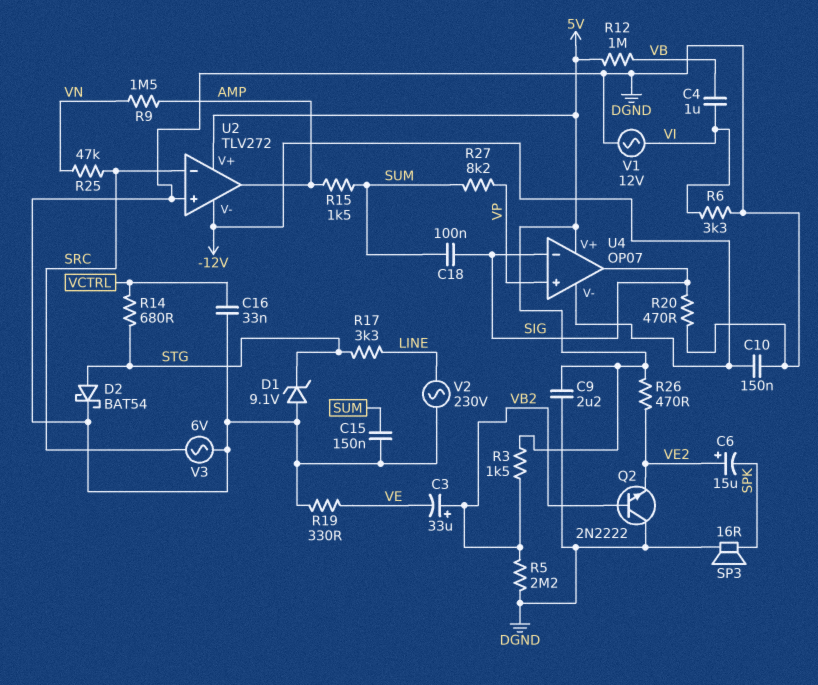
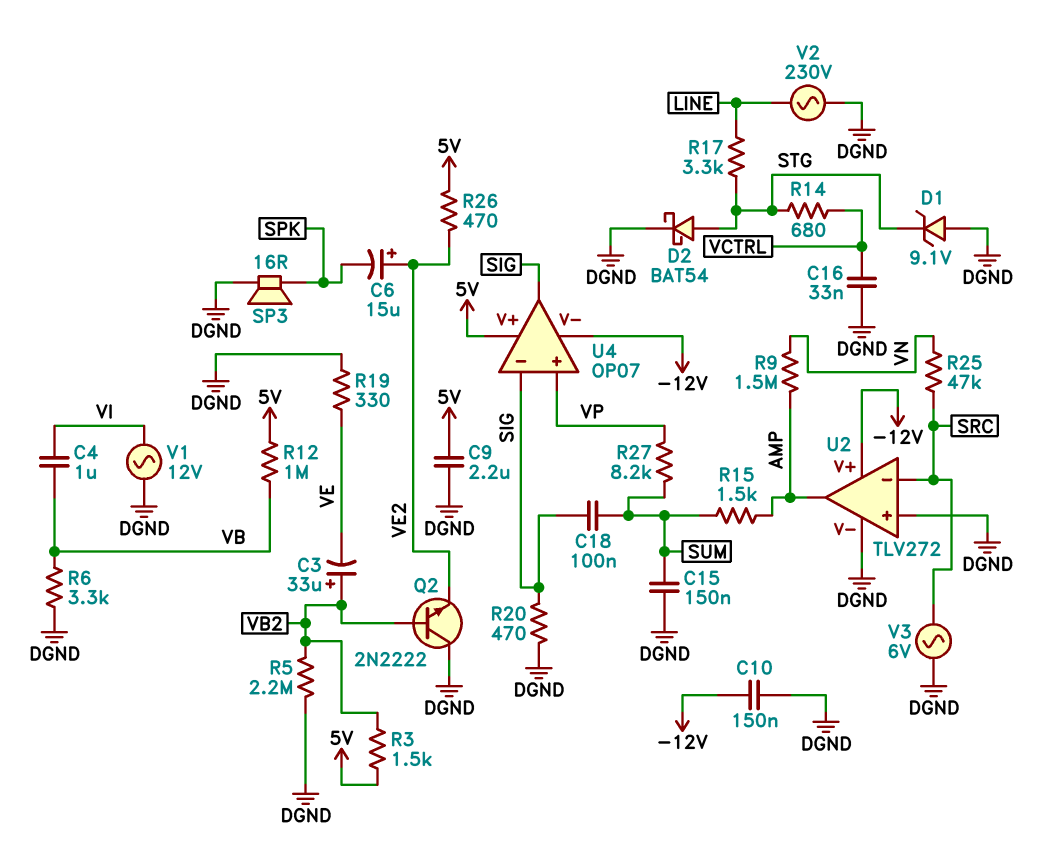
R6: 3.3k (DGND, VI) -> 3.3k (DGND, VB)
U2 pin V+: 5V -> -12V
U2 pin V-: -12V -> DGND

